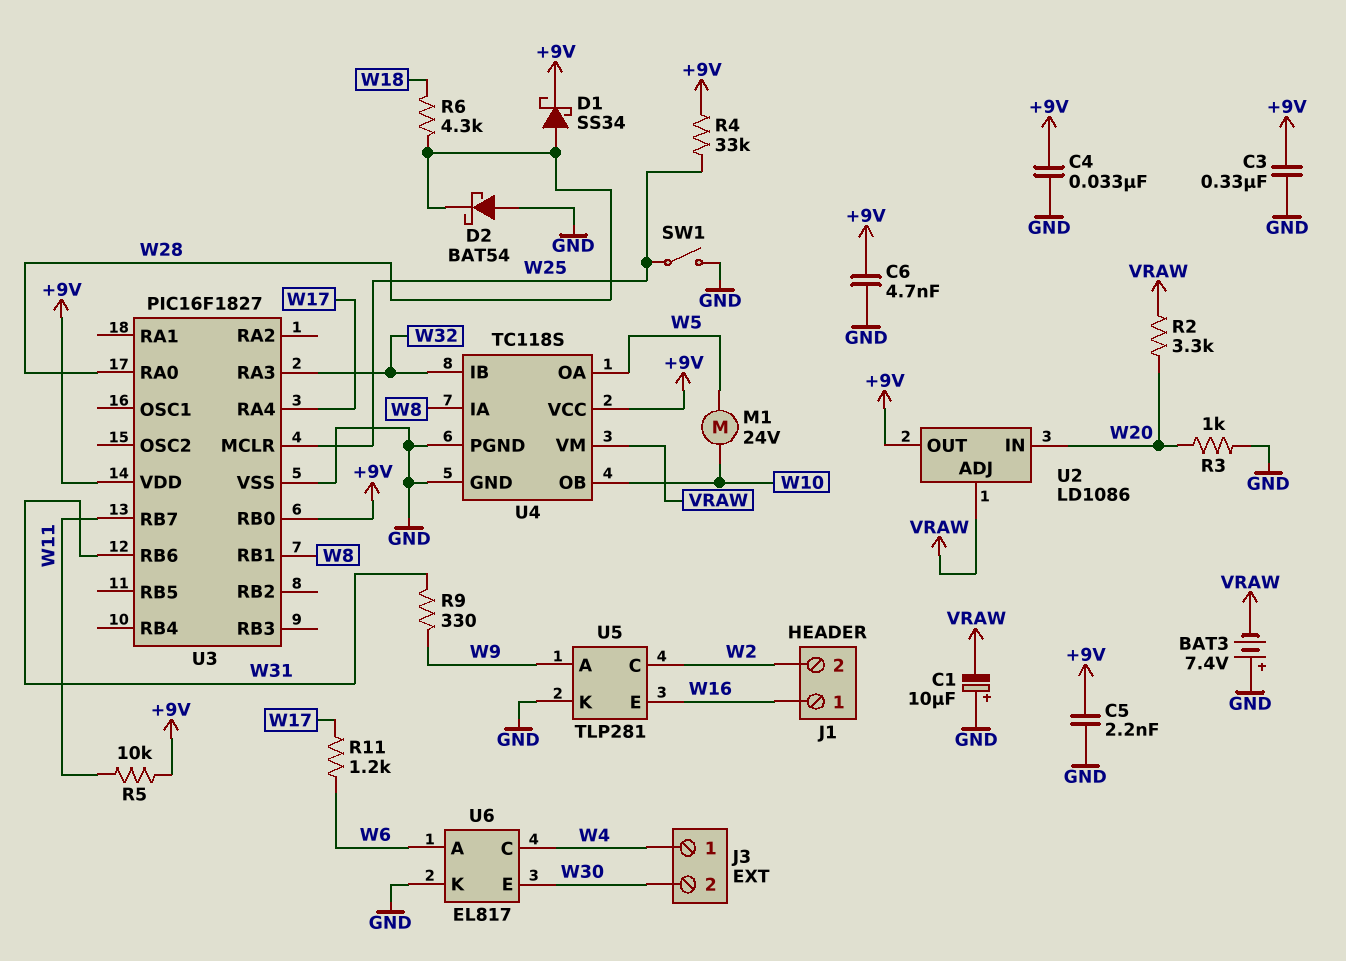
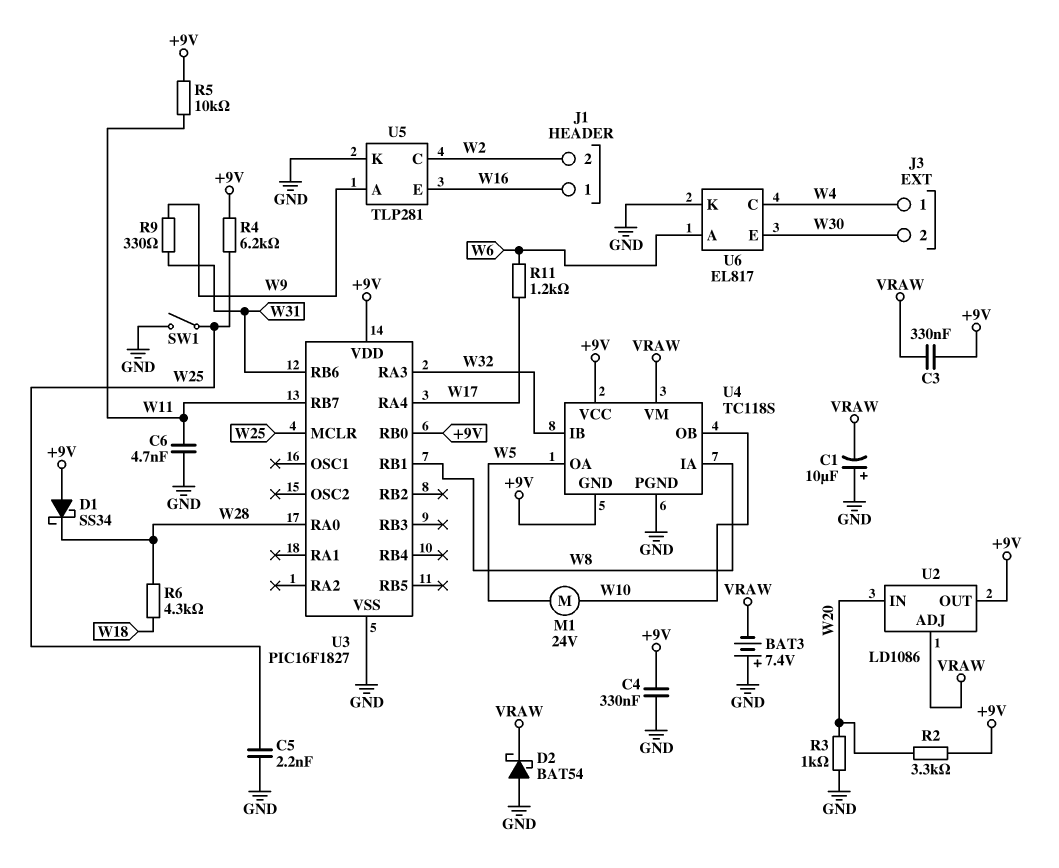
C3: 330nF (+9V, GND) -> 330nF (+9V, VRAW)
C4: 33nF (+9V, GND) -> 330nF (+9V, GND)
C5: 2.2nF (+9V, GND) -> 2.2nF (GND, W25)
C6: 4.7nF (+9V, GND) -> 4.7nF (GND, W11)
D1: schottky SS34 (A W28, K +9V) -> schottky SS34 (A +9V, K W28)
D2: schottky BAT54 (A GND, K W28) -> schottky BAT54 (A GND, K VRAW)
R2: 3.3k (VRAW, W20) -> 3.3k (+9V, W20)
R4: 33k (+9V, W25) -> 6.2k (+9V, W25)
U4 pin GND: GND -> +9V

